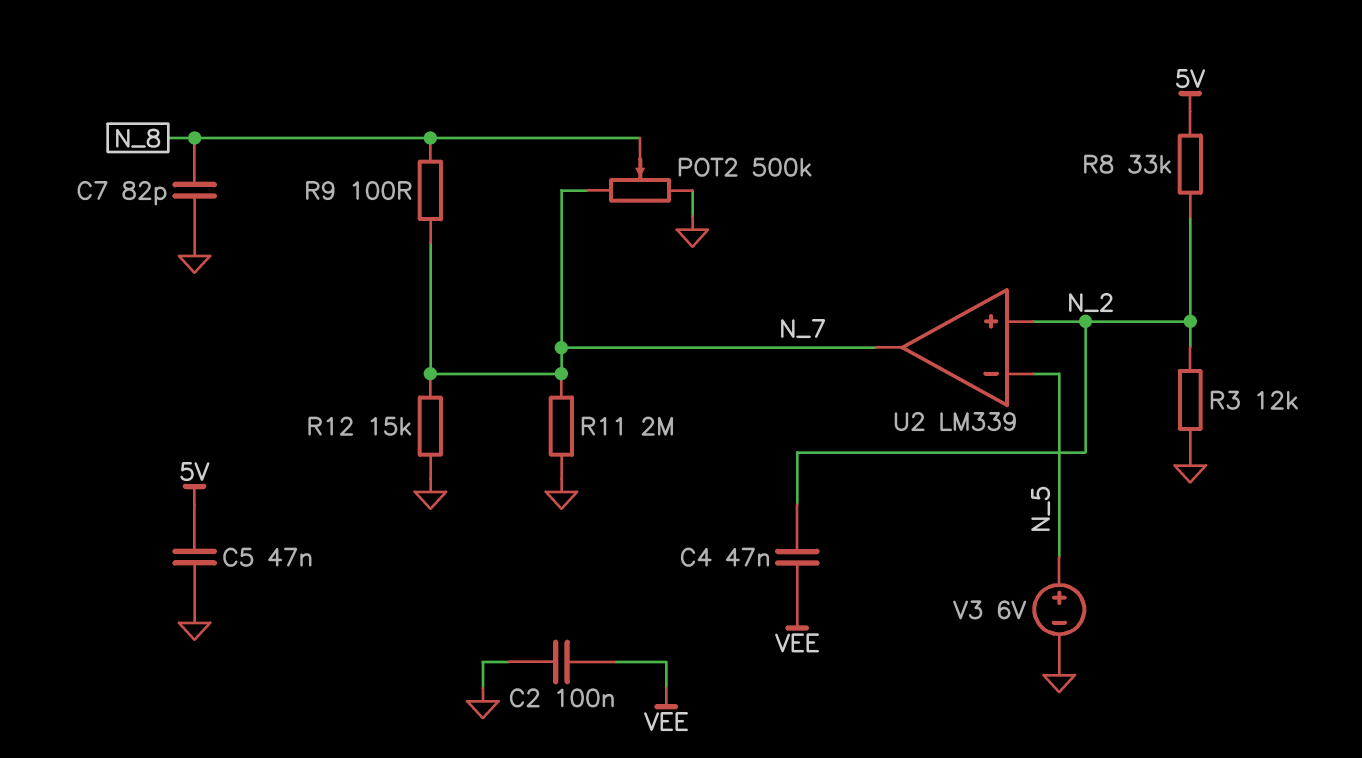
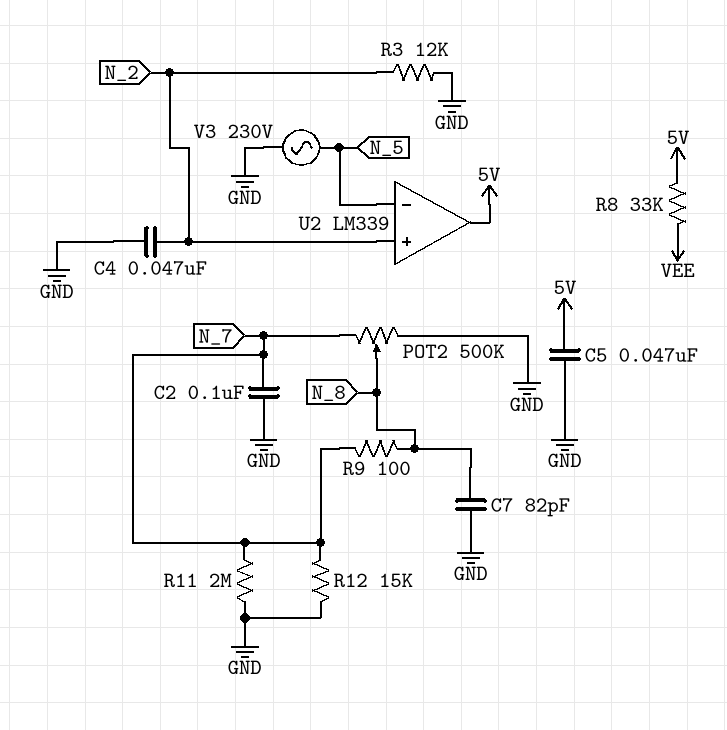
C2: 100nF (GND, VEE) -> 100nF (GND, N_7)
C4: 47nF (N_2, VEE) -> 47nF (GND, N_2)
R8: 33k (5V, N_2) -> 33k (5V, VEE)
U2 pin out: N_7 -> 5V
V3: 6V (plus N_5, minus GND) -> AC 230V (GND, N_5)

